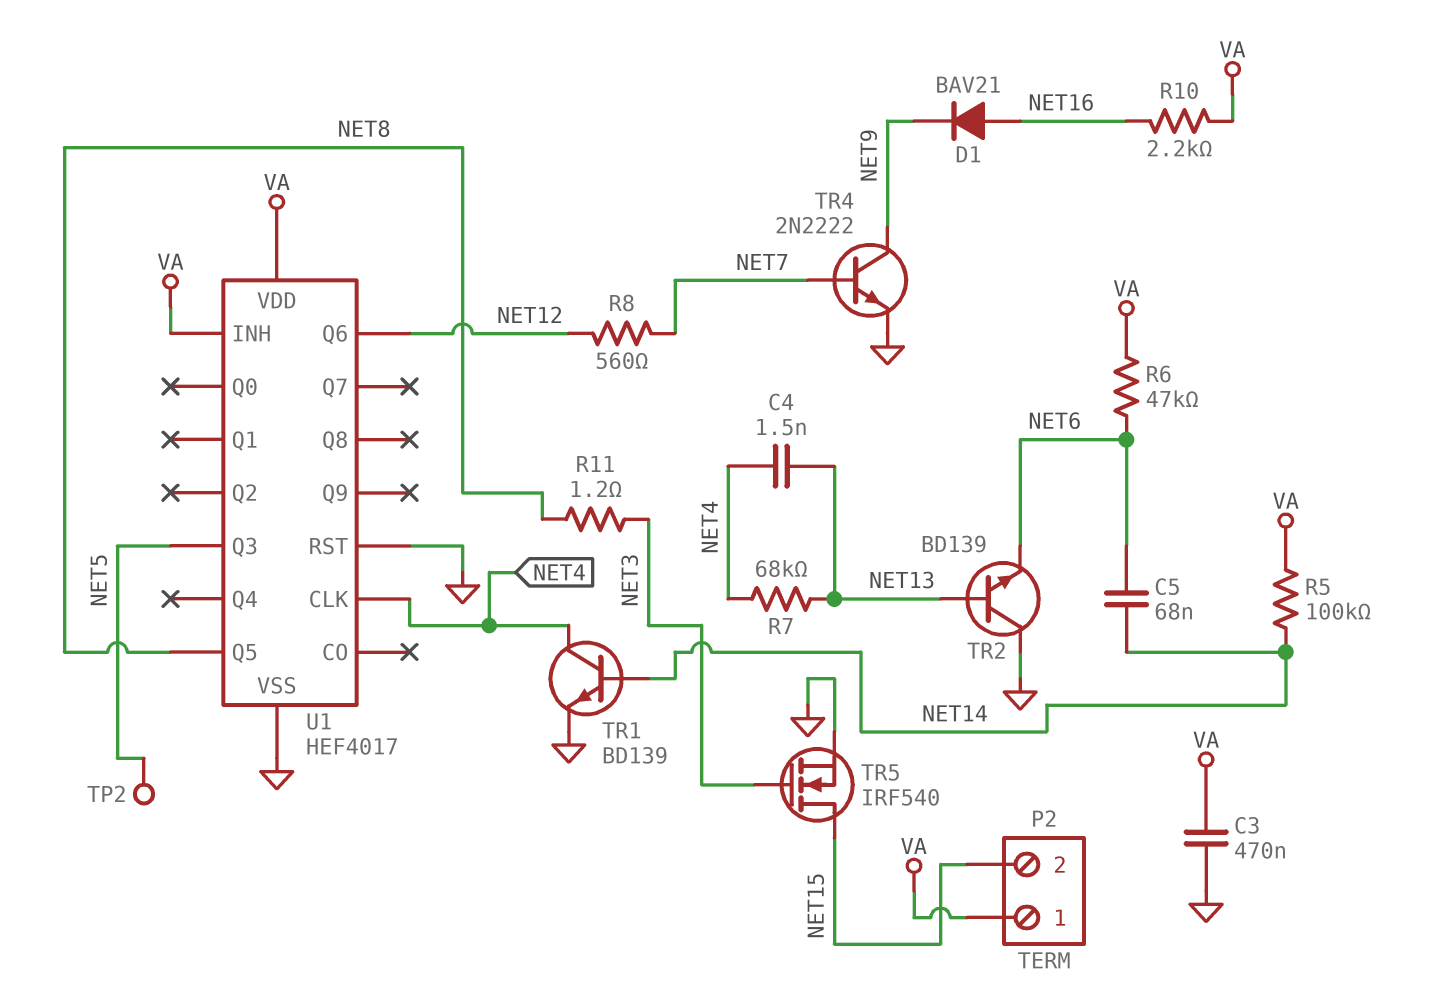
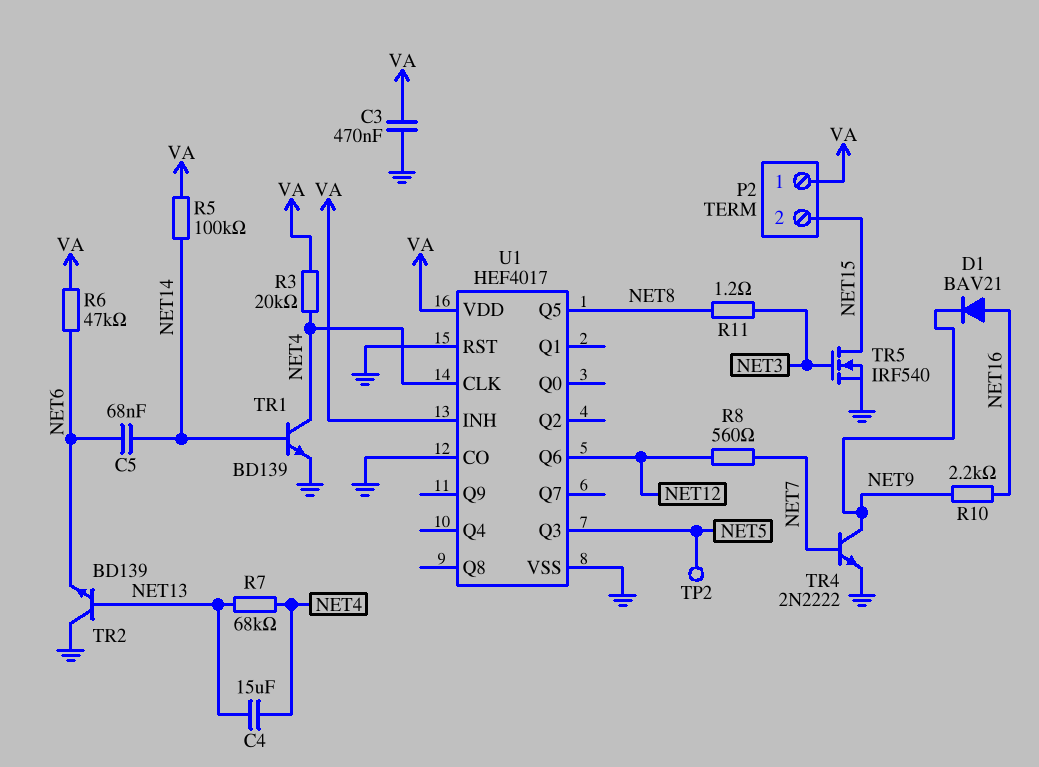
C4: 1.5nF (NET4, NET13) -> 15uF (NET4, NET13)
R3: none -> 20k (NET4, VA)
R10: 2.2k (NET16, VA) -> 2.2k (NET9, NET16)
U1 pin CO: none -> GND

